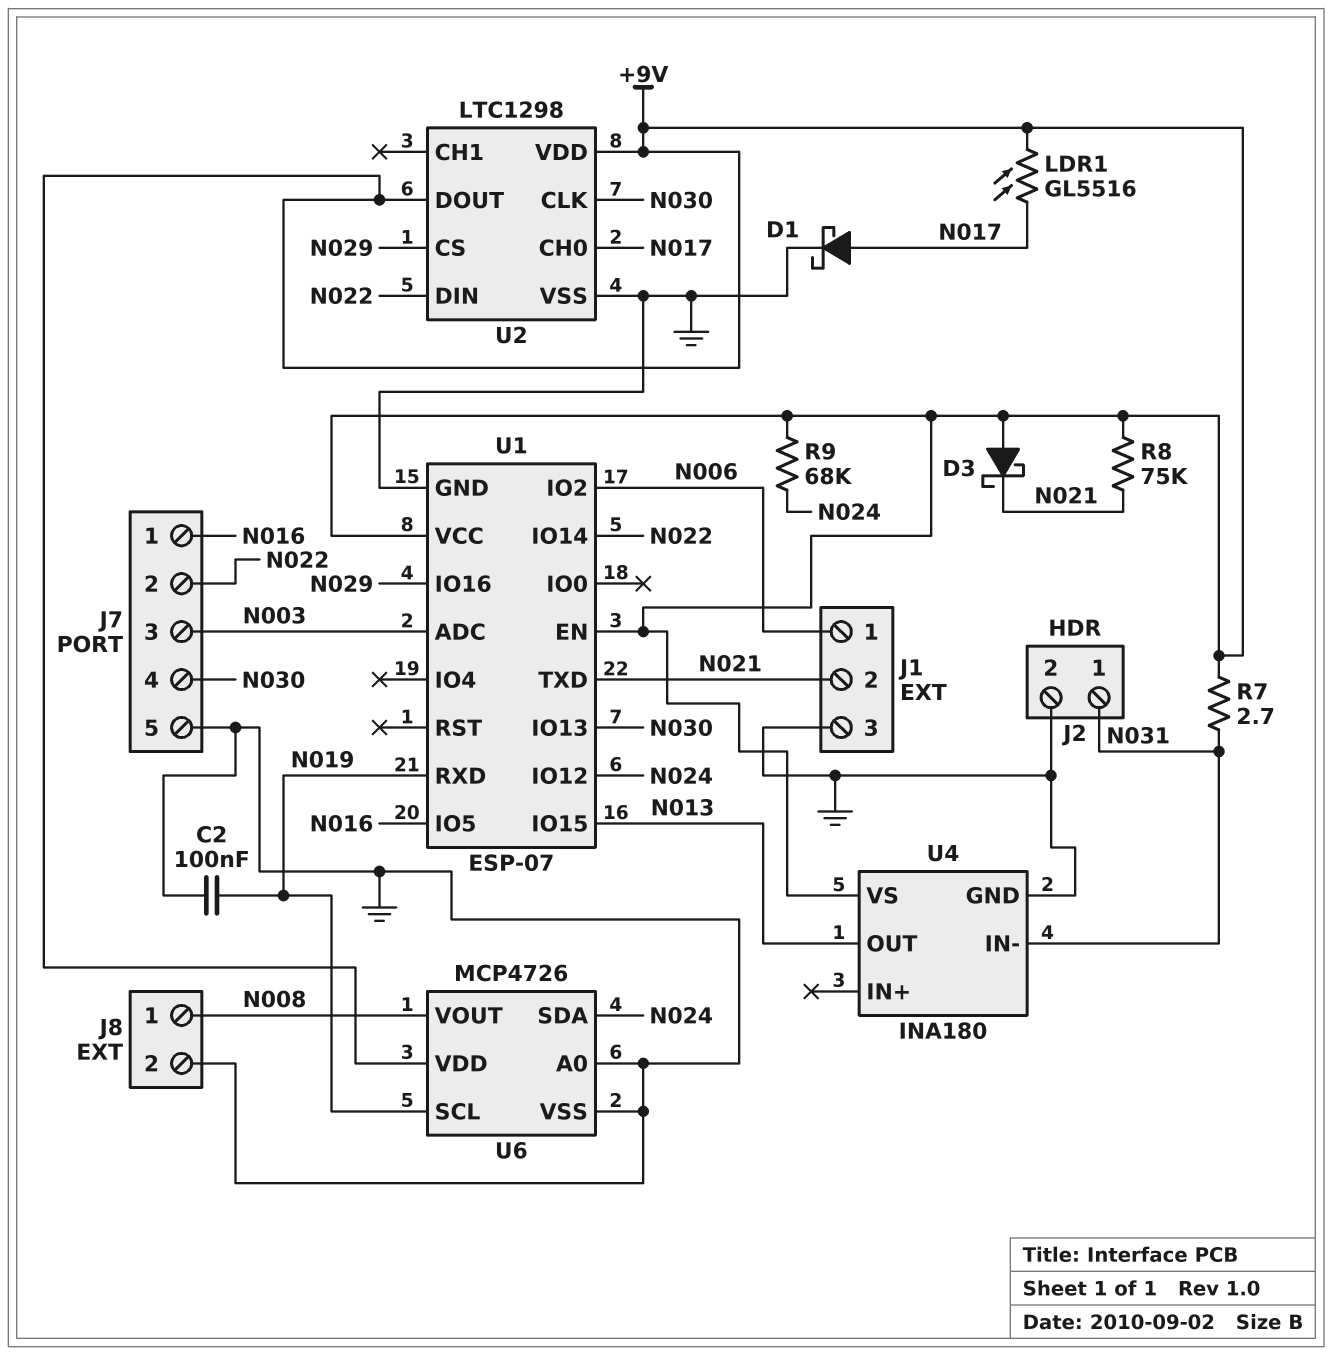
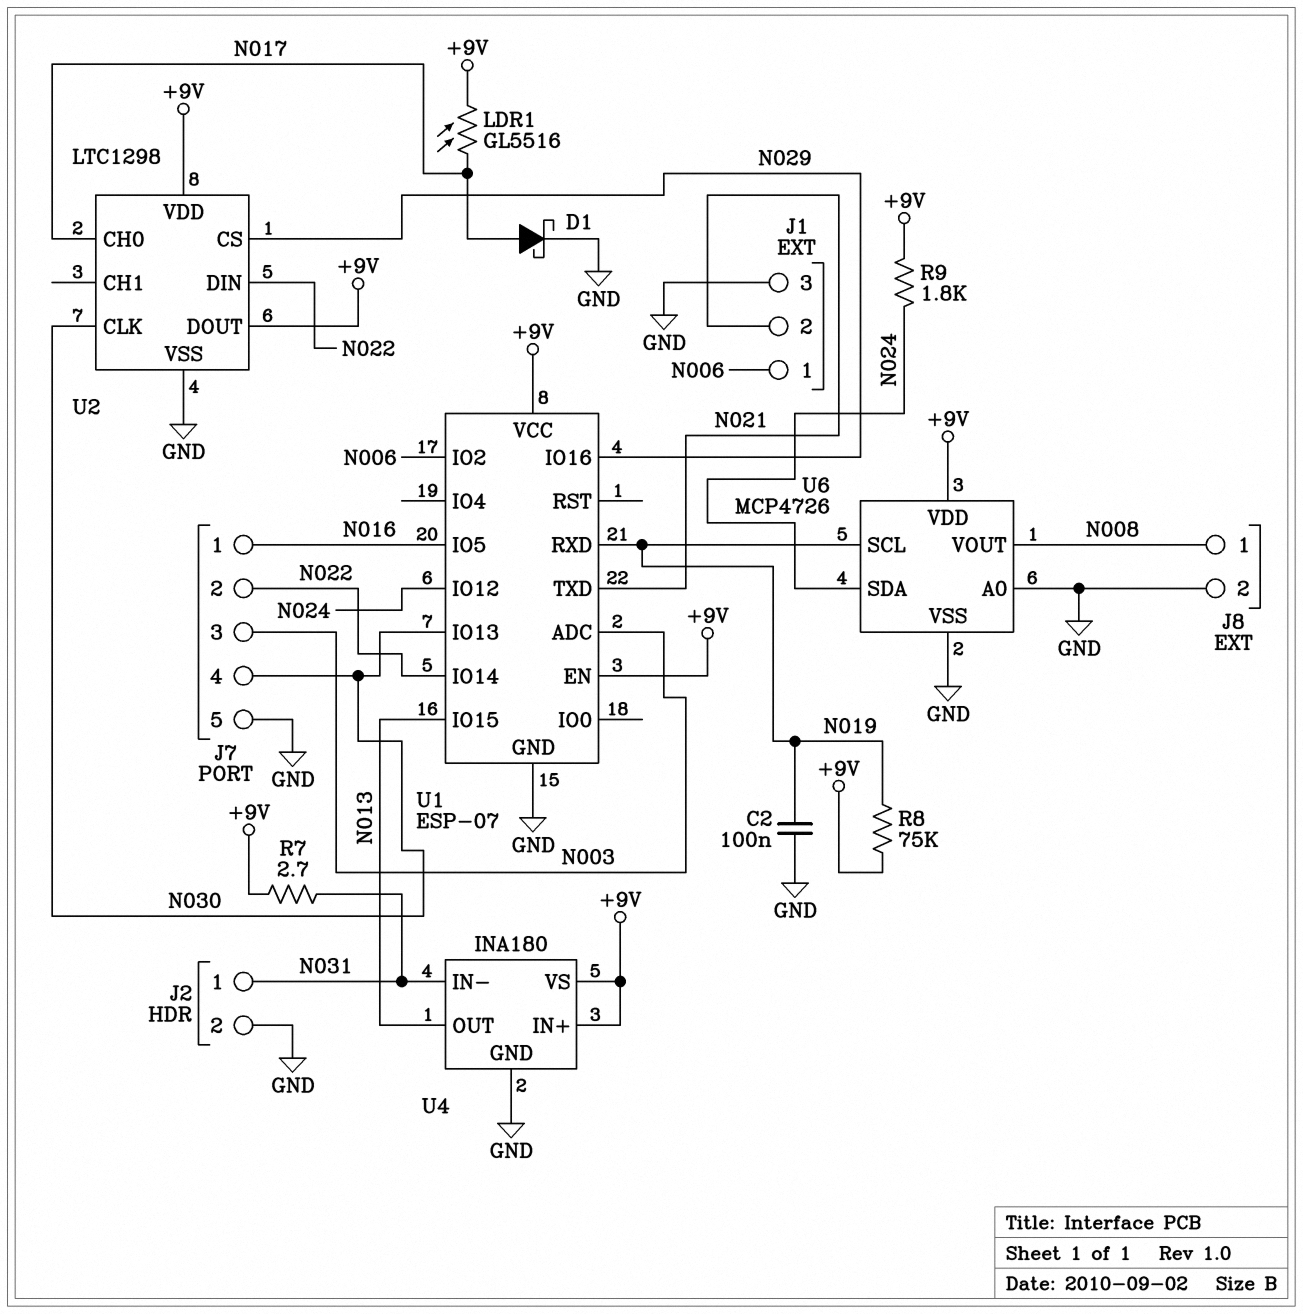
D3: schottky (A +9V, K N021) -> none
R8: 75k (+9V, N021) -> 75k (+9V, N019)
R9: 68k (+9V, N024) -> 1.8k (+9V, N024)
U4 pin IN+: none -> +9V

